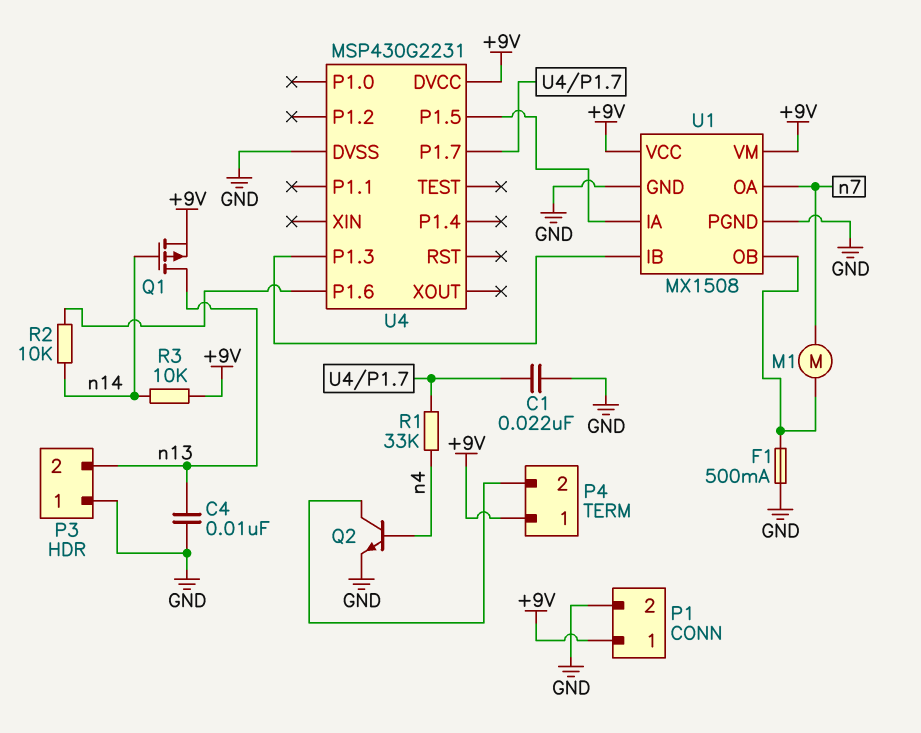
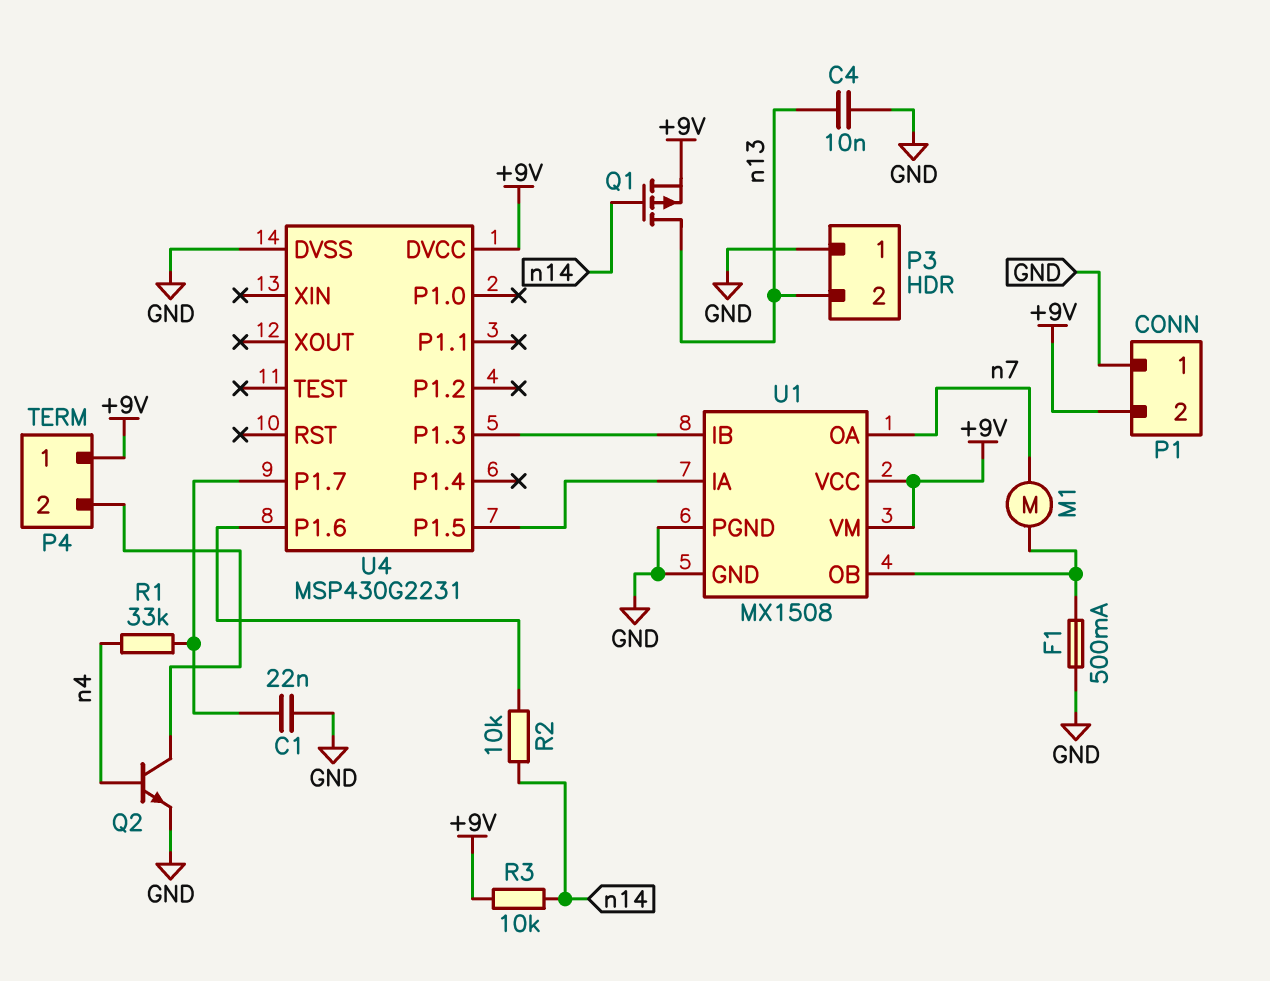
P1 pin 1: +9V -> GND
P1 pin 2: GND -> +9V

